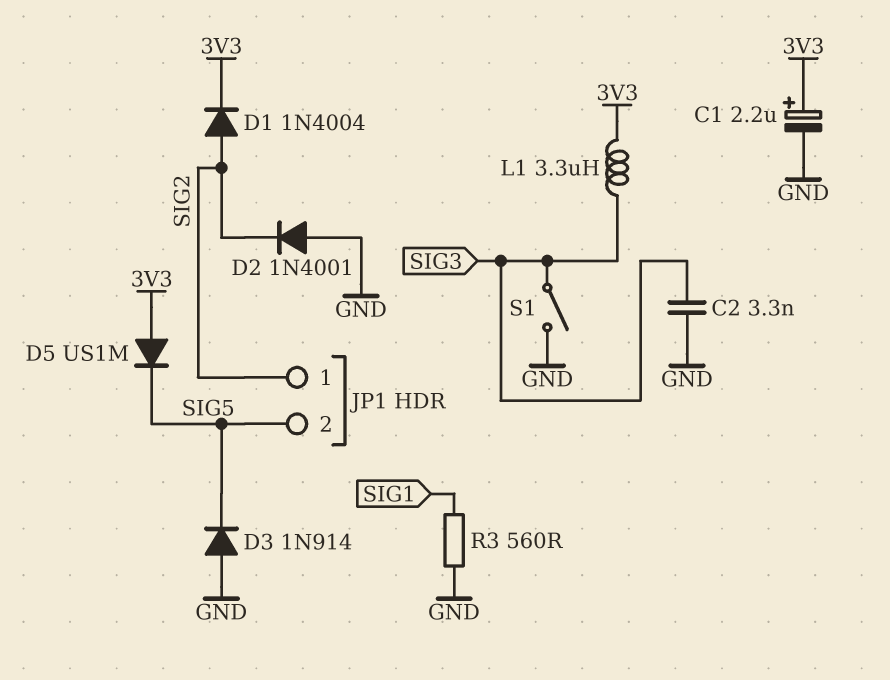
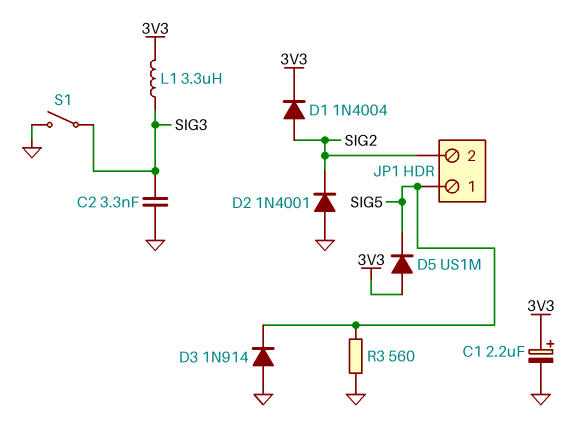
JP1 pin 1: SIG2 -> SIG5
JP1 pin 2: SIG5 -> SIG2
R3: 560 (GND, SIG1) -> 560 (GND, SIG5)

